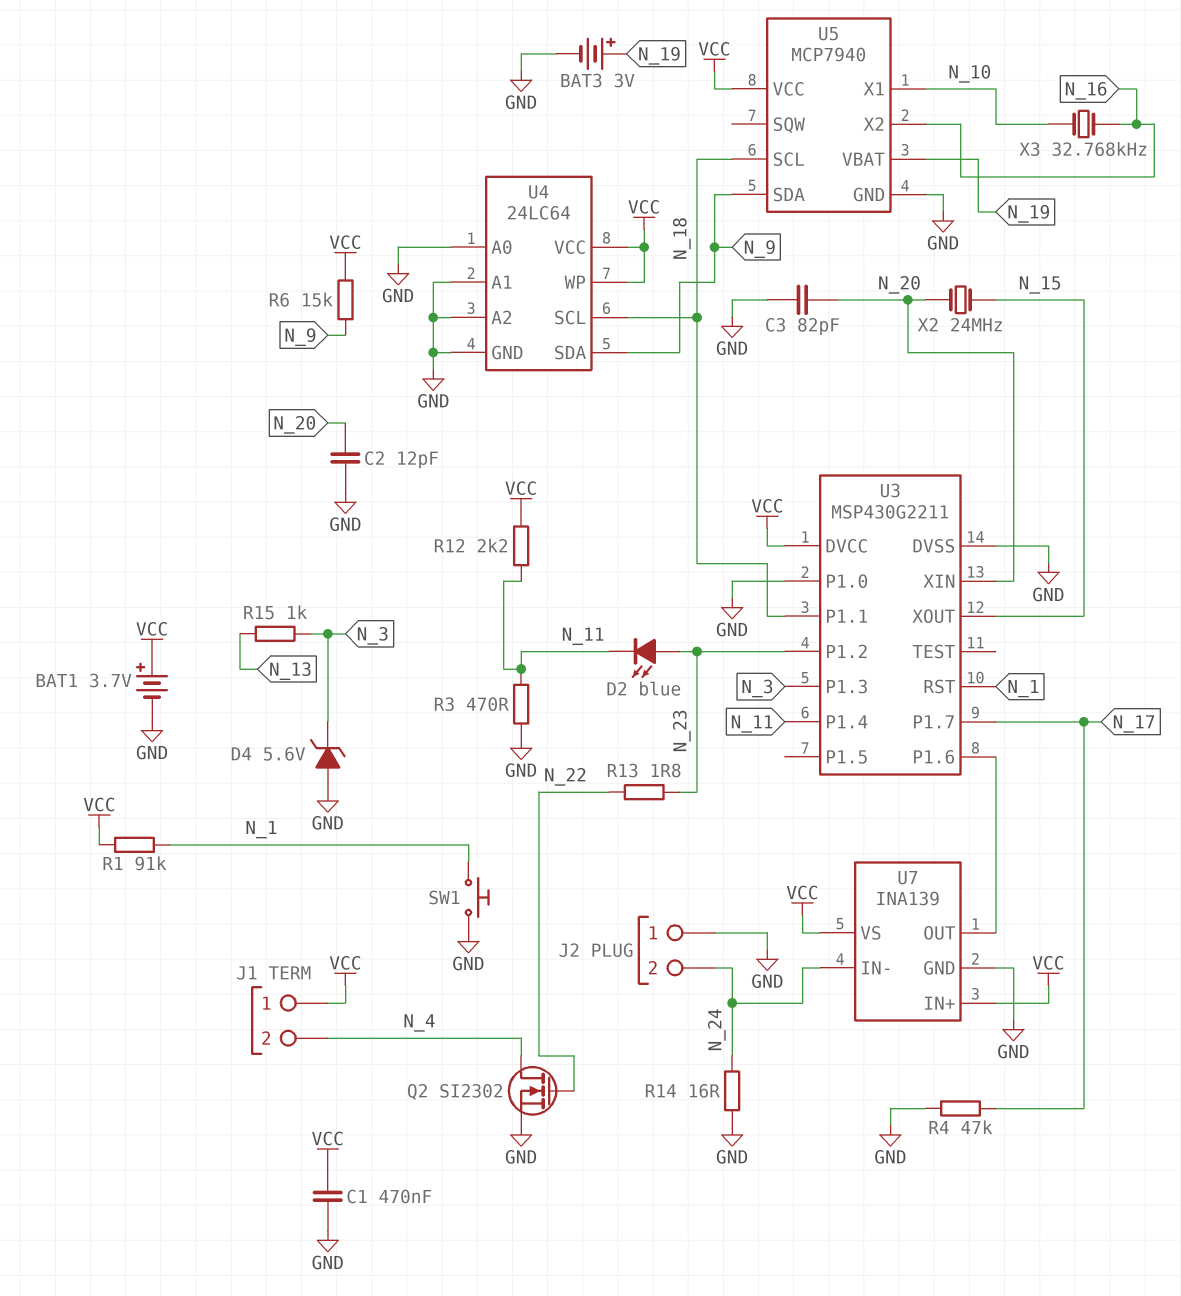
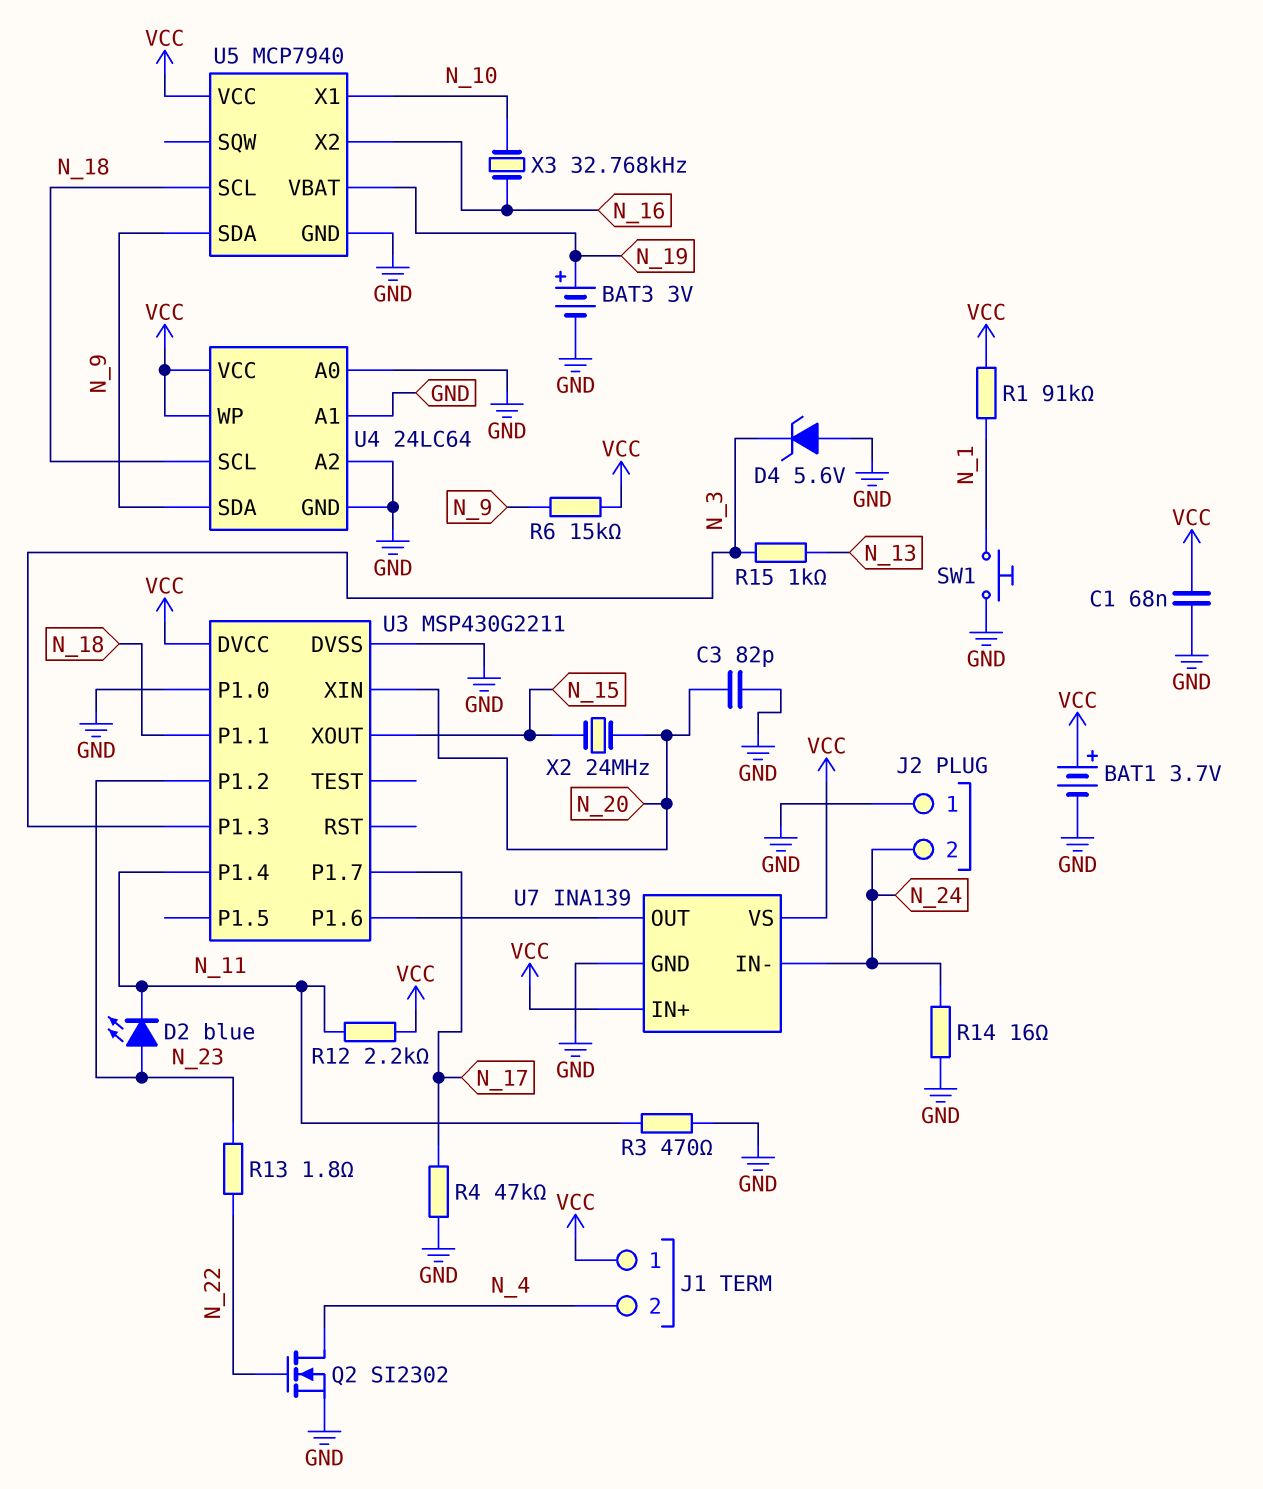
C1: 470nF (GND, VCC) -> 68nF (GND, VCC)
C2: 12pF (GND, N_20) -> none
U3 pin RST: N_1 -> none

